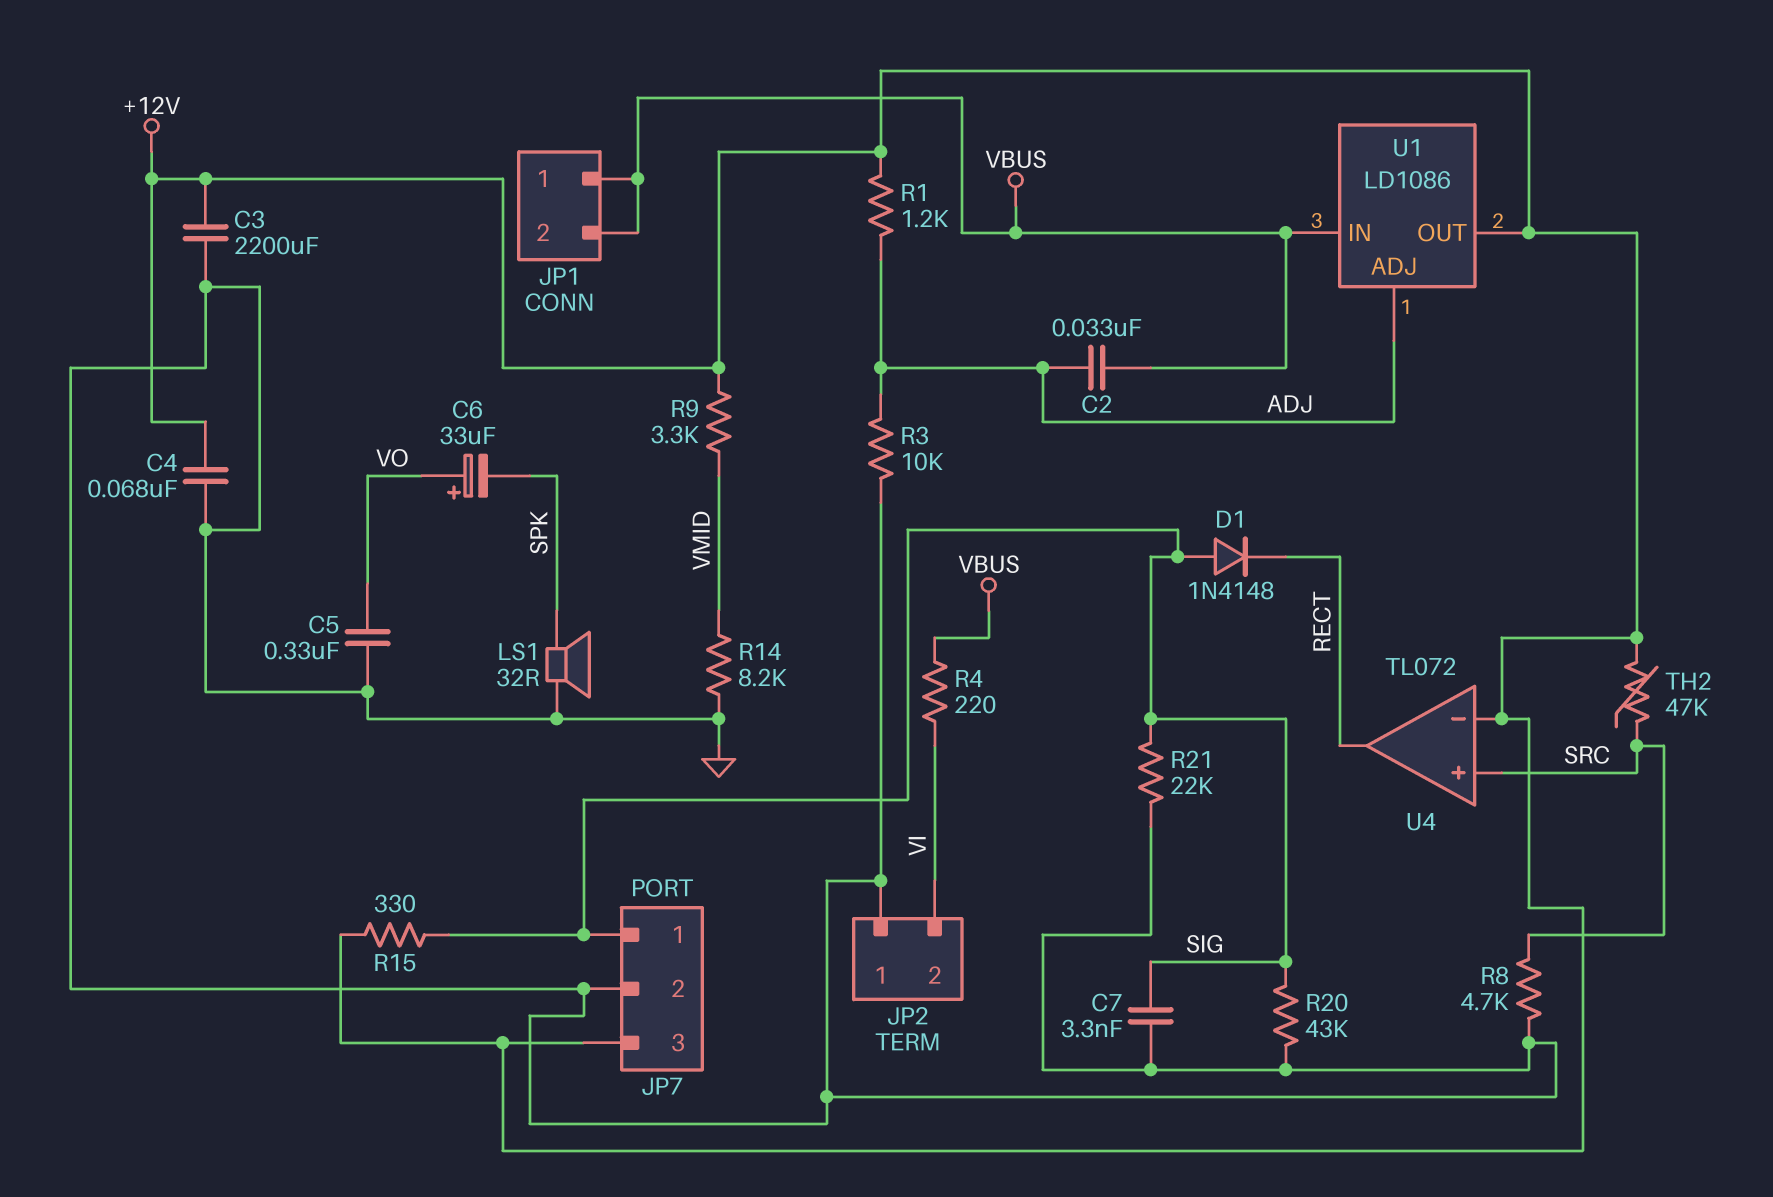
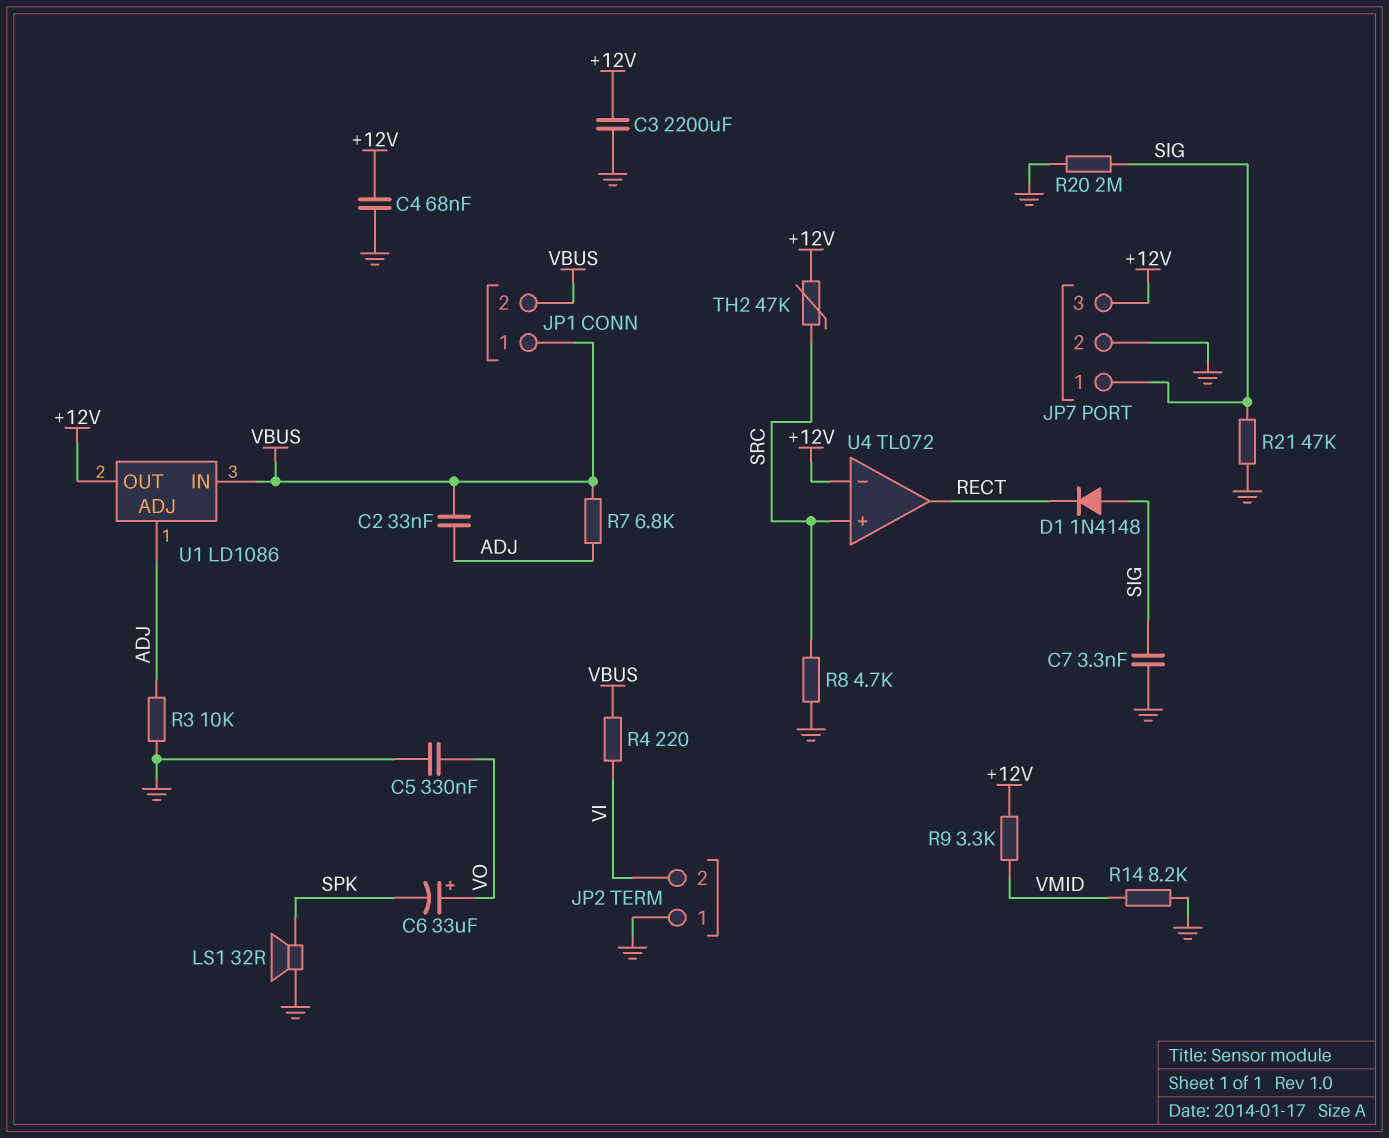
R1: 1.2k (+12V, ADJ) -> none
R7: none -> 6.8k (ADJ, VBUS)
R15: 330 (+12V, SIG) -> none
R20: 43k (GND, SIG) -> 2M (GND, SIG)
R21: 22k (GND, SIG) -> 47k (GND, SIG)

